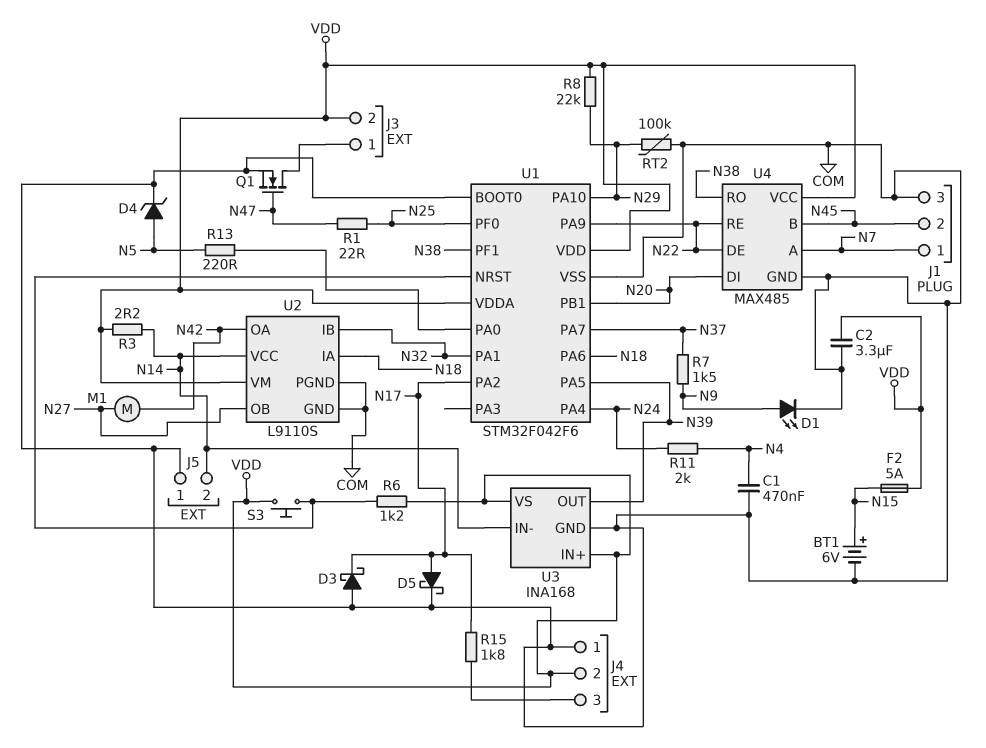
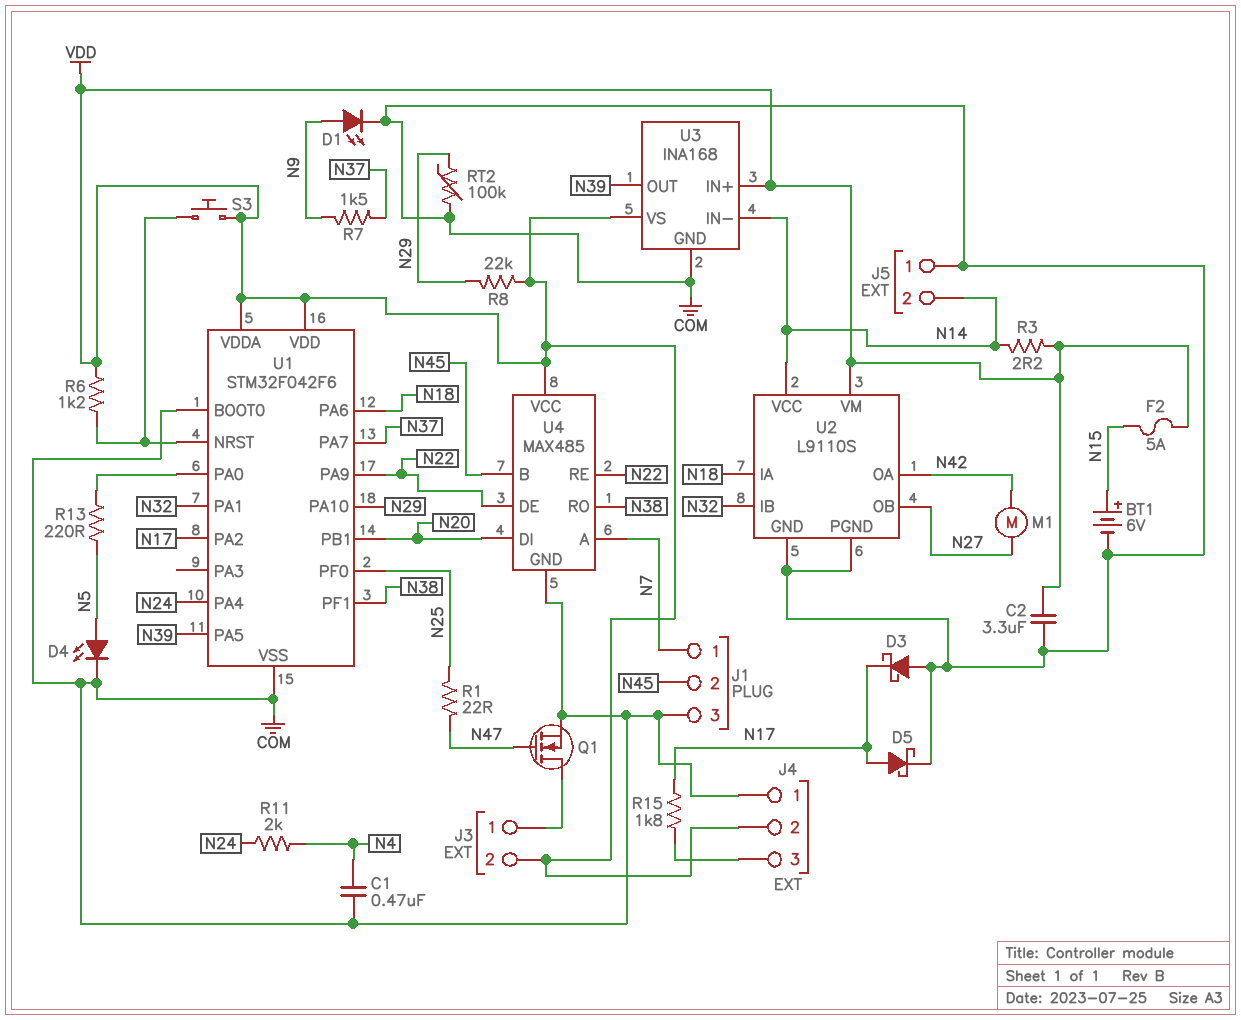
D4: zener (A N5, K COM) -> LED (A N5, K COM)

